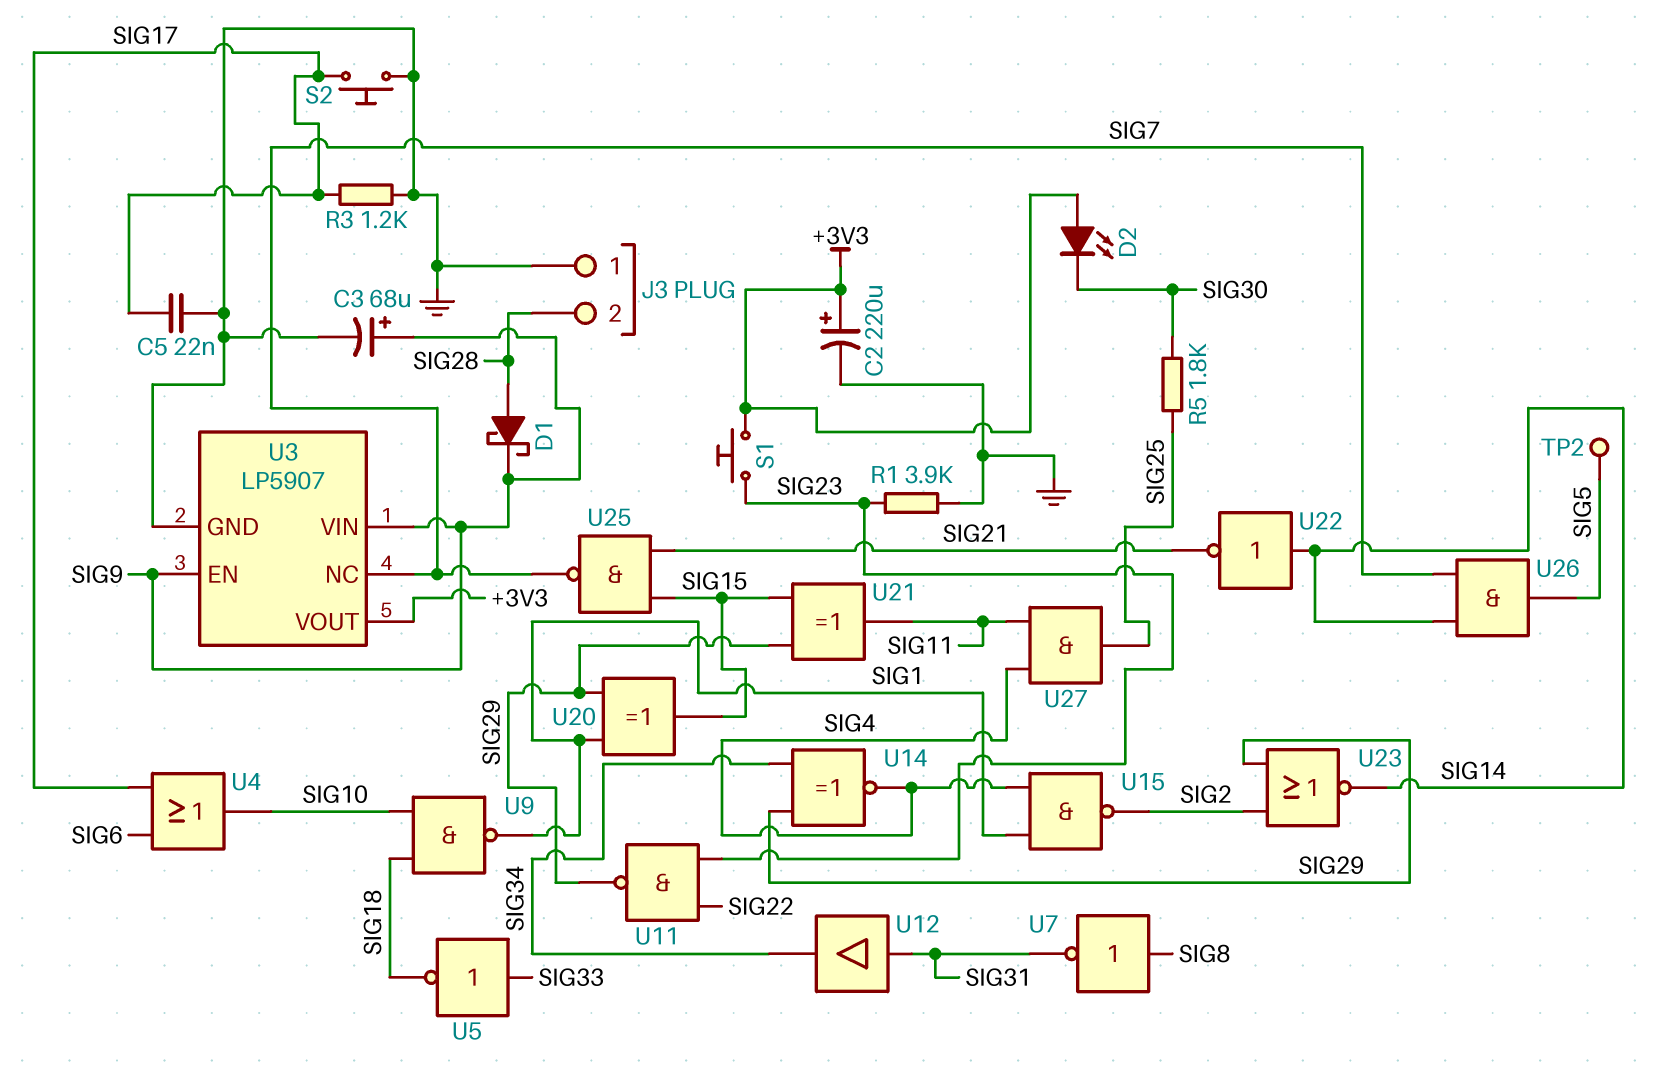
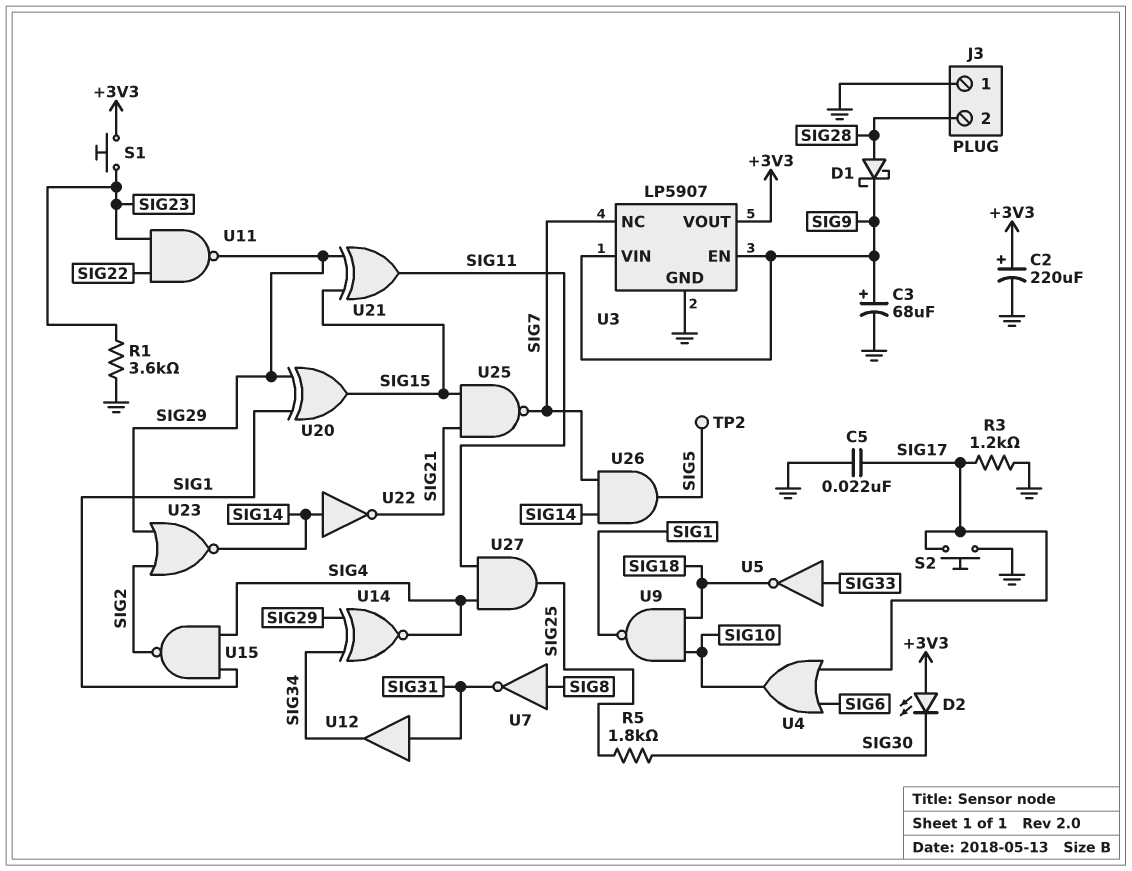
R1: 3.9k (GND, SIG23) -> 3.6k (GND, SIG23)

